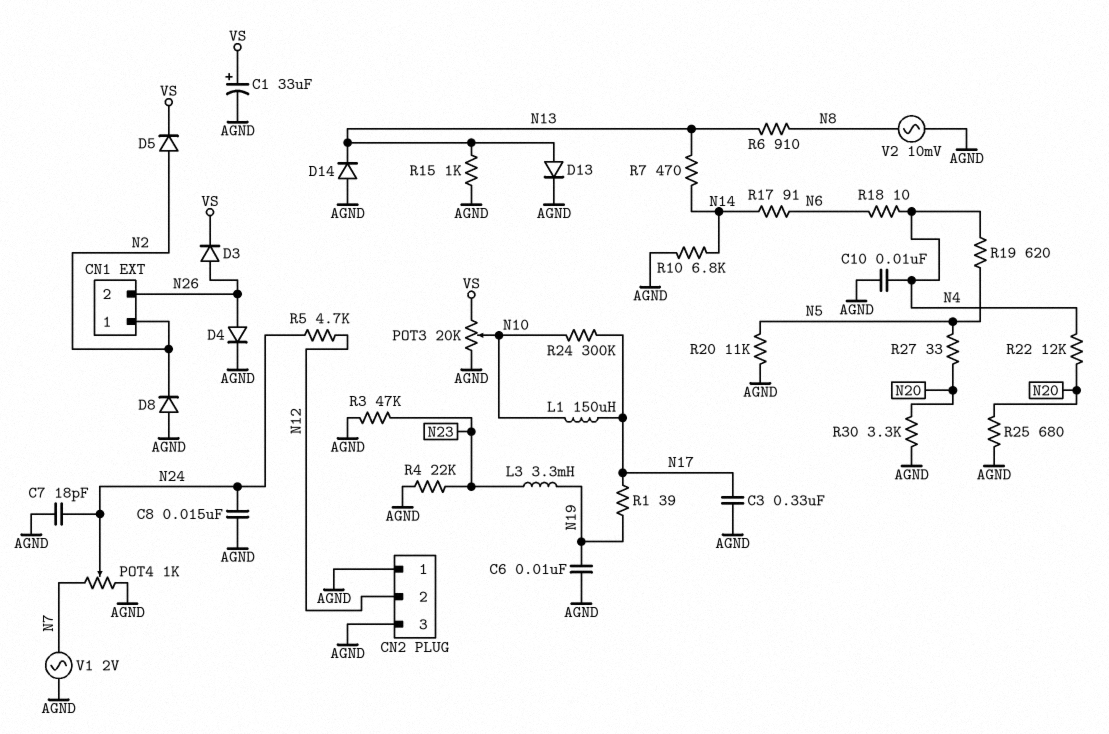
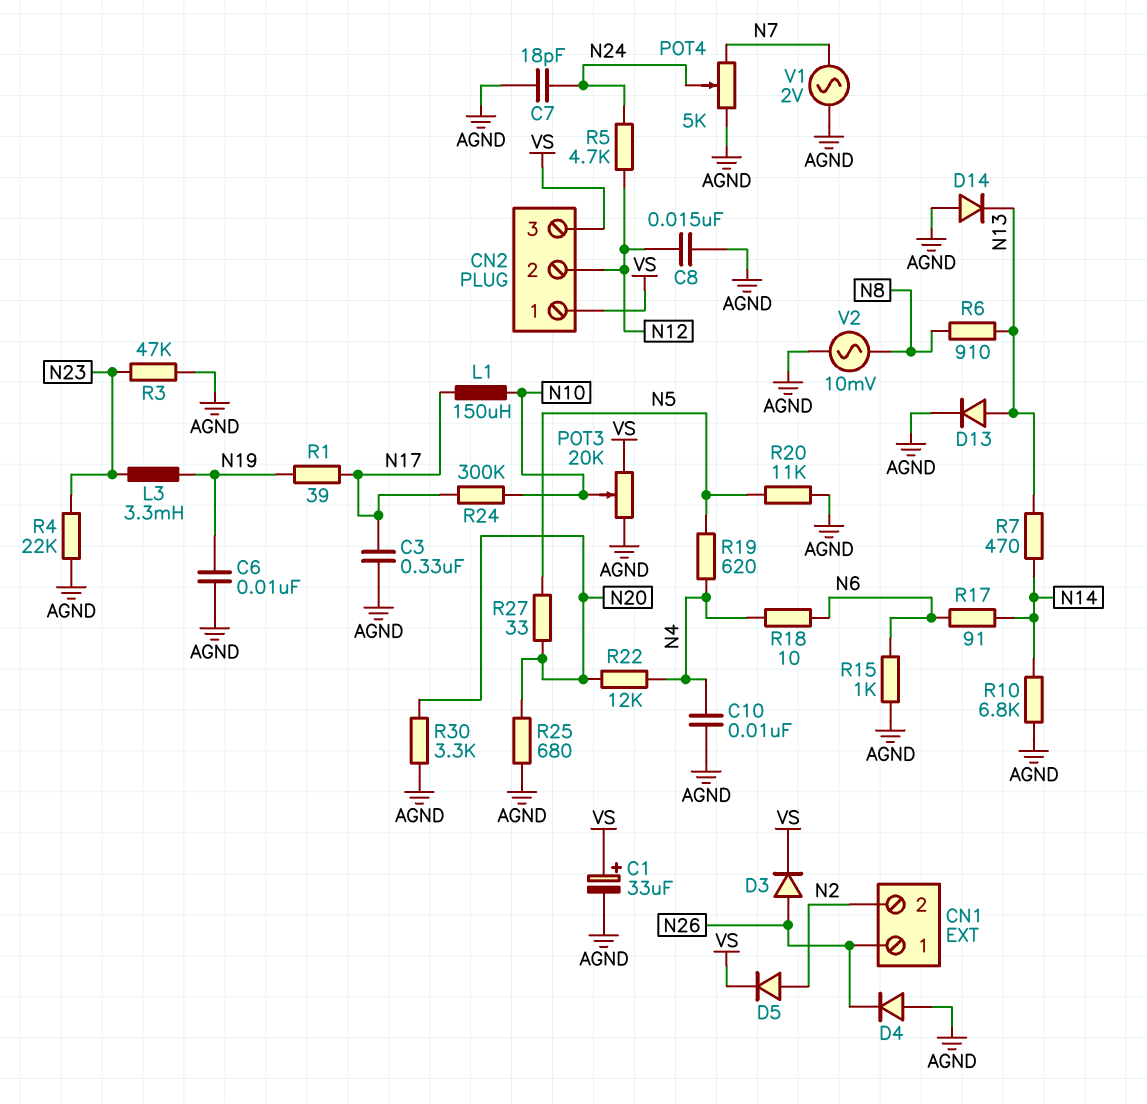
C8: 15nF (AGND, N24) -> 15nF (AGND, N12)
CN1 pin 1: N2 -> N26
CN1 pin 2: N26 -> N2
CN2 pin 1: AGND -> VS
CN2 pin 3: AGND -> VS
D4: diode (A N26, K AGND) -> diode (A AGND, K N26)
D8: diode (A AGND, K N2) -> none
POT4: 1k (AGND, N7, wiper N24) -> 5k (AGND, N7, wiper N24)
R15: 1k (AGND, N13) -> 1k (AGND, N6)

